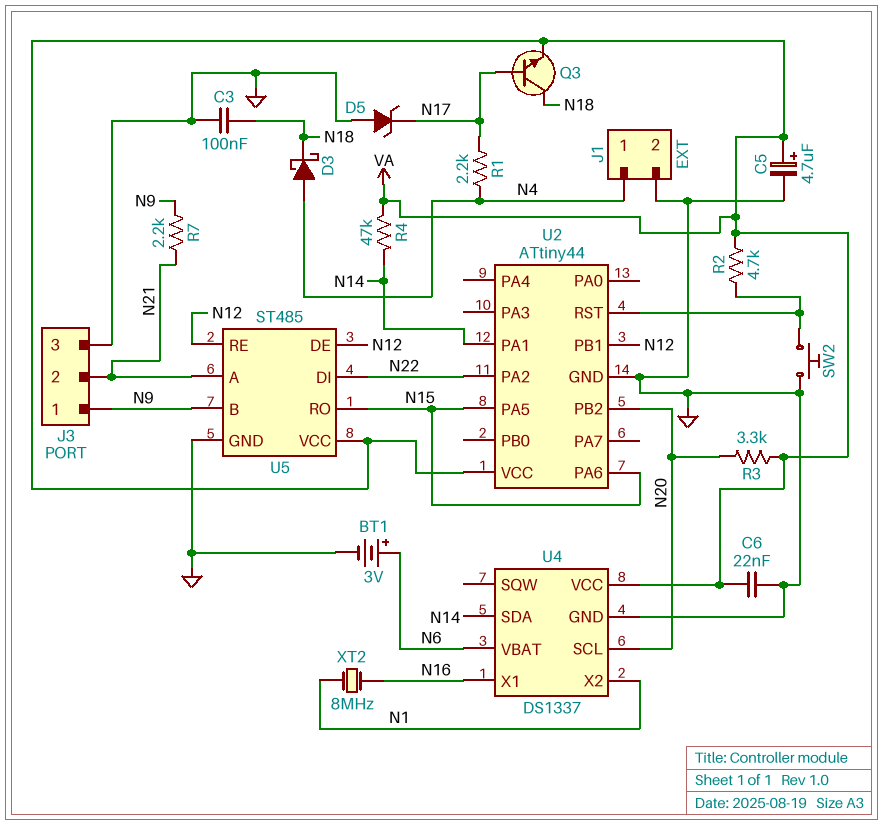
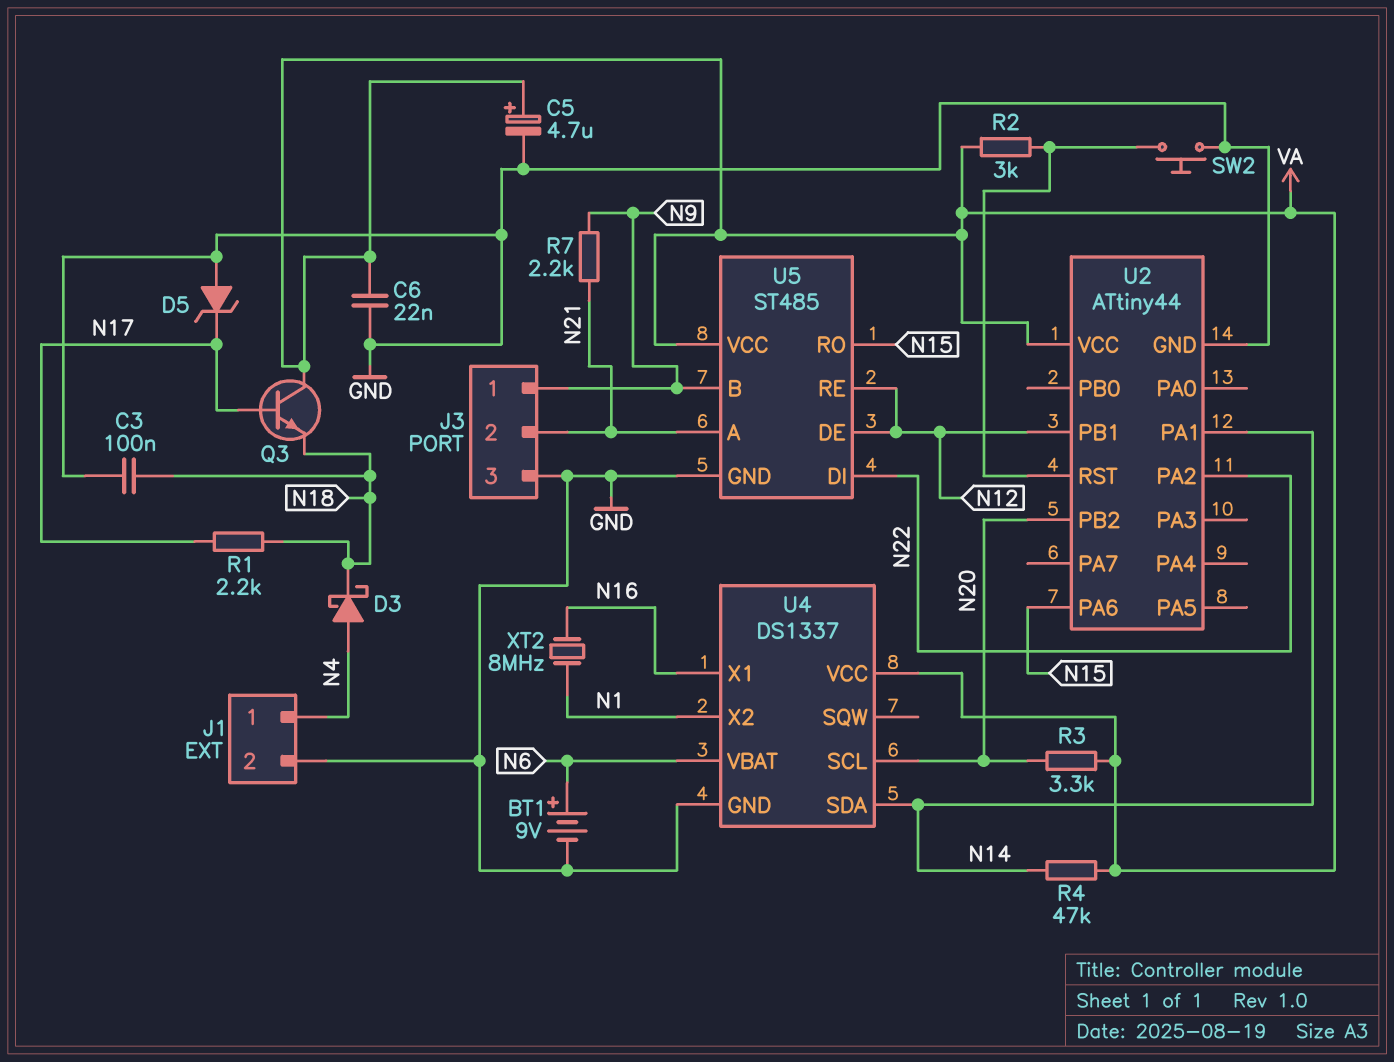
BT1: 3V (plus N6, minus GND) -> 9V (plus N6, minus GND)
Q3: NPN (B N17, C N18, E VA) -> NPN (B N17, C VA, E N18)
R1: 2.2k (N4, N17) -> 2.2k (N17, N18)
R2: 4.7k (U2/RST, VA) -> 3k (U2/RST, VA)
U2 pin PA5: N15 -> none

